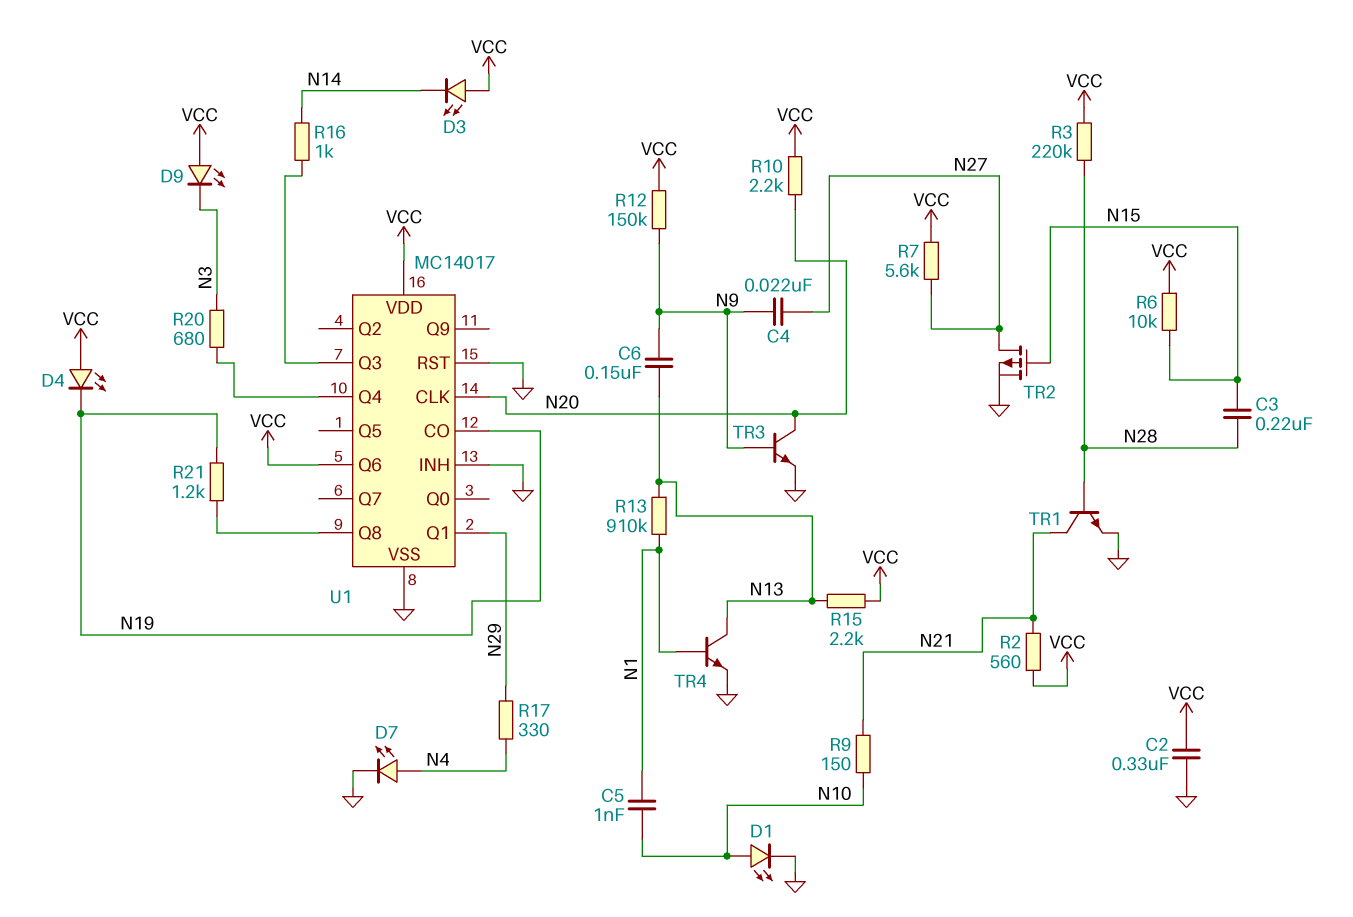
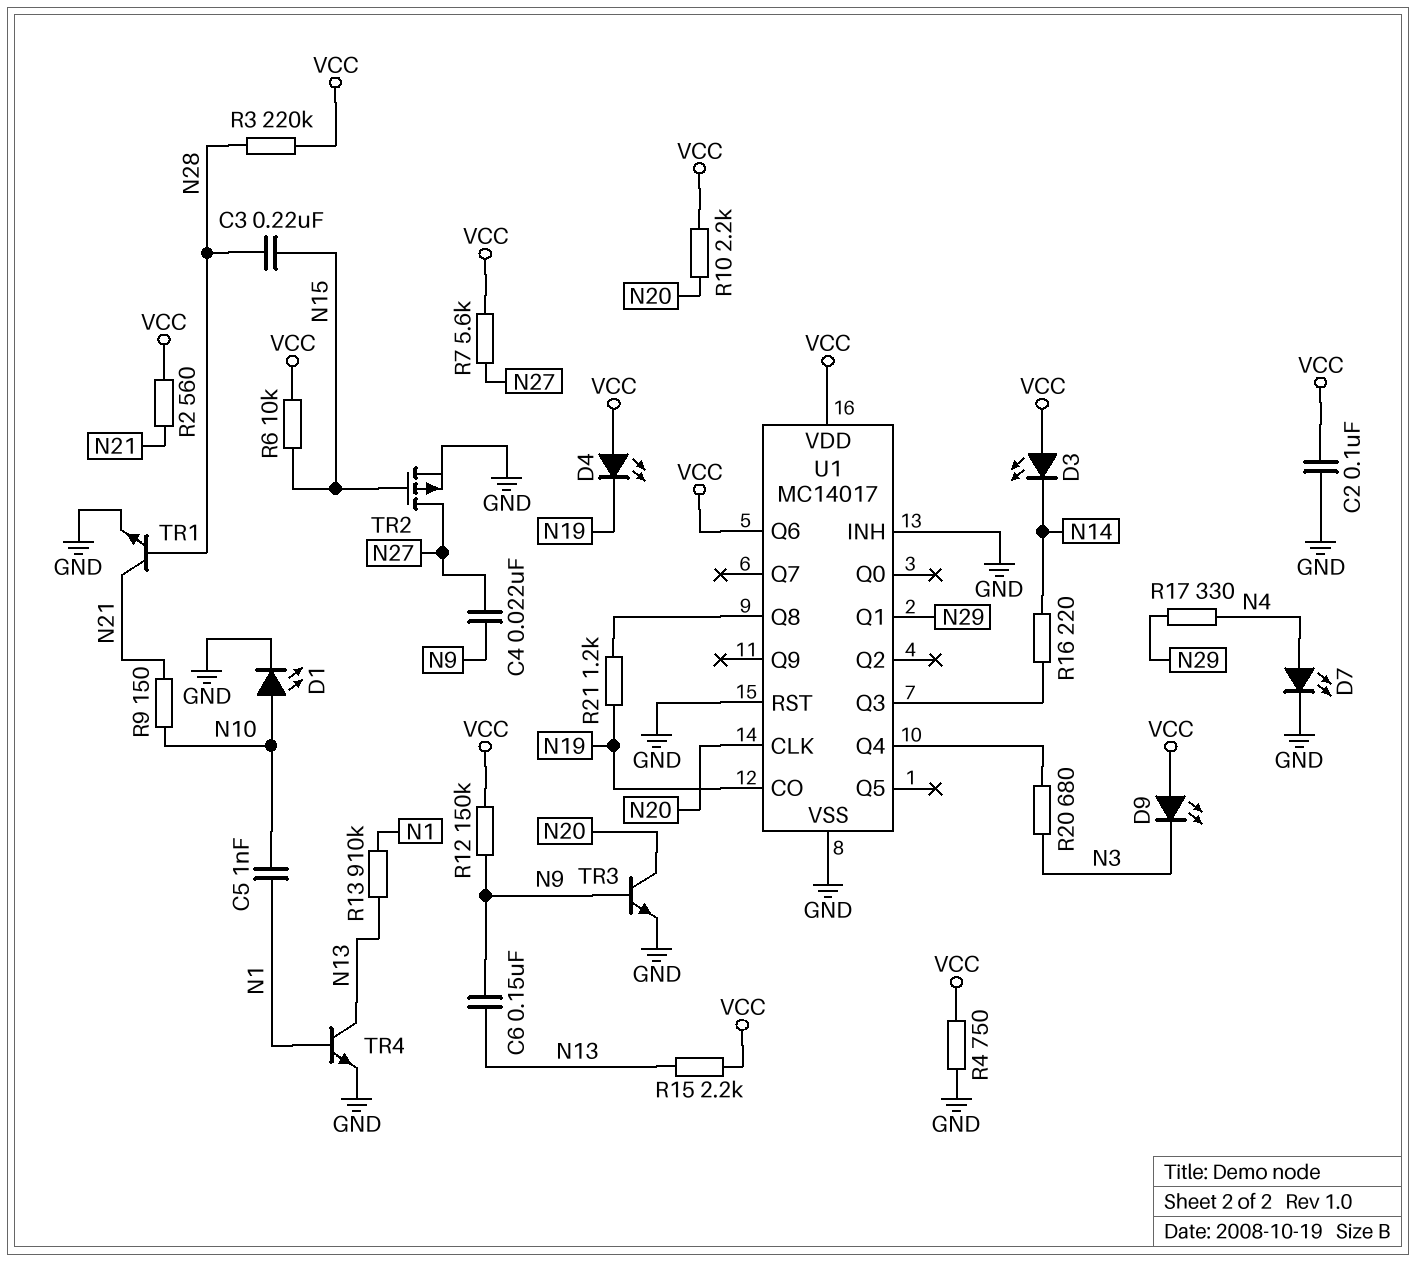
C2: 330nF (GND, VCC) -> 100nF (GND, VCC)
R4: none -> 750 (GND, VCC)
R16: 1k (N14, U1/Q3) -> 220 (N14, U1/Q3)

